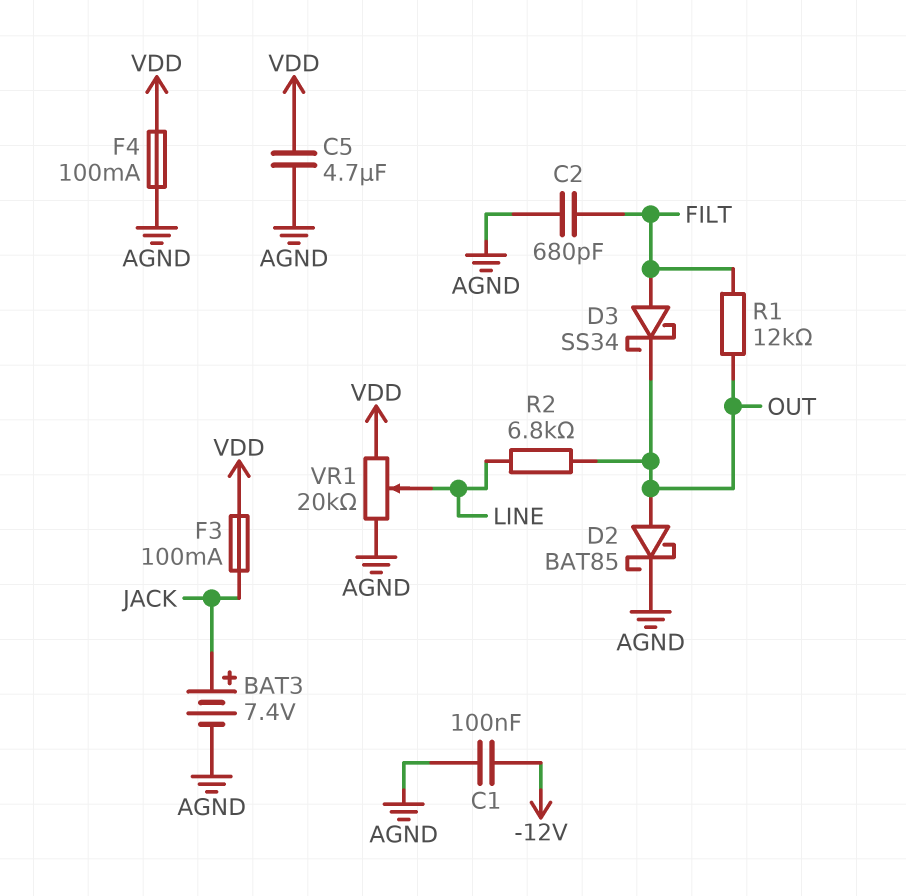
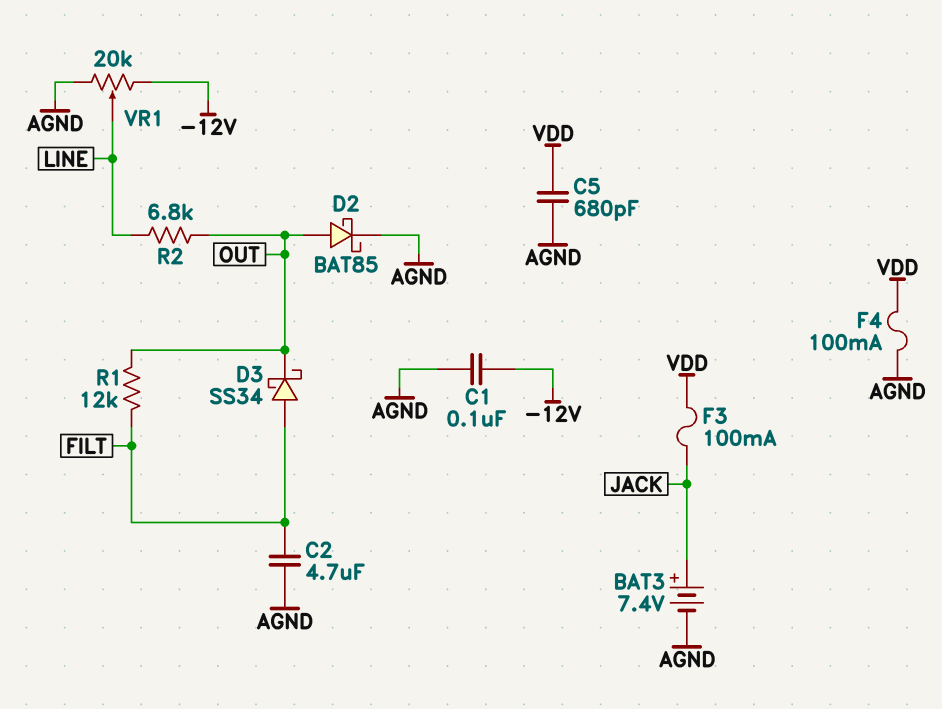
C2: 680pF (AGND, FILT) -> 4.7uF (AGND, FILT)
C5: 4.7uF (AGND, VDD) -> 680pF (AGND, VDD)
VR1: 20k (AGND, VDD, wiper LINE) -> 20k (-12V, AGND, wiper LINE)

